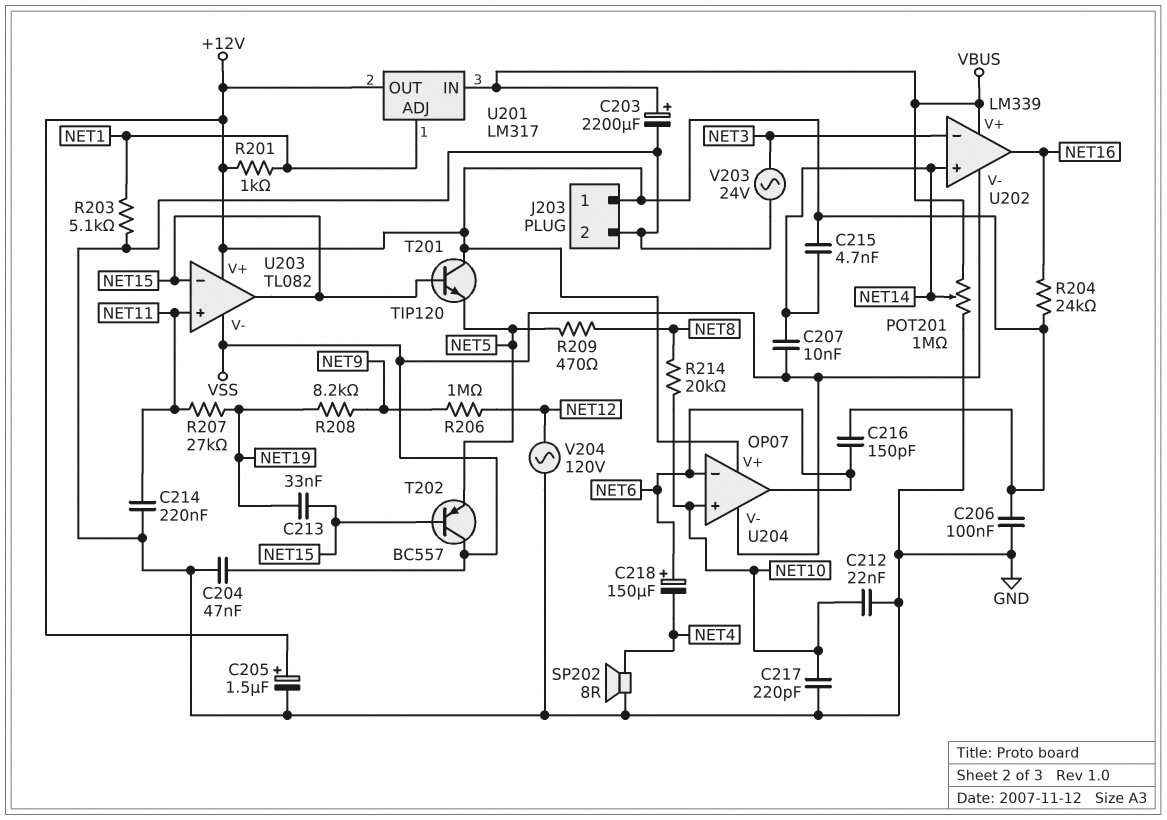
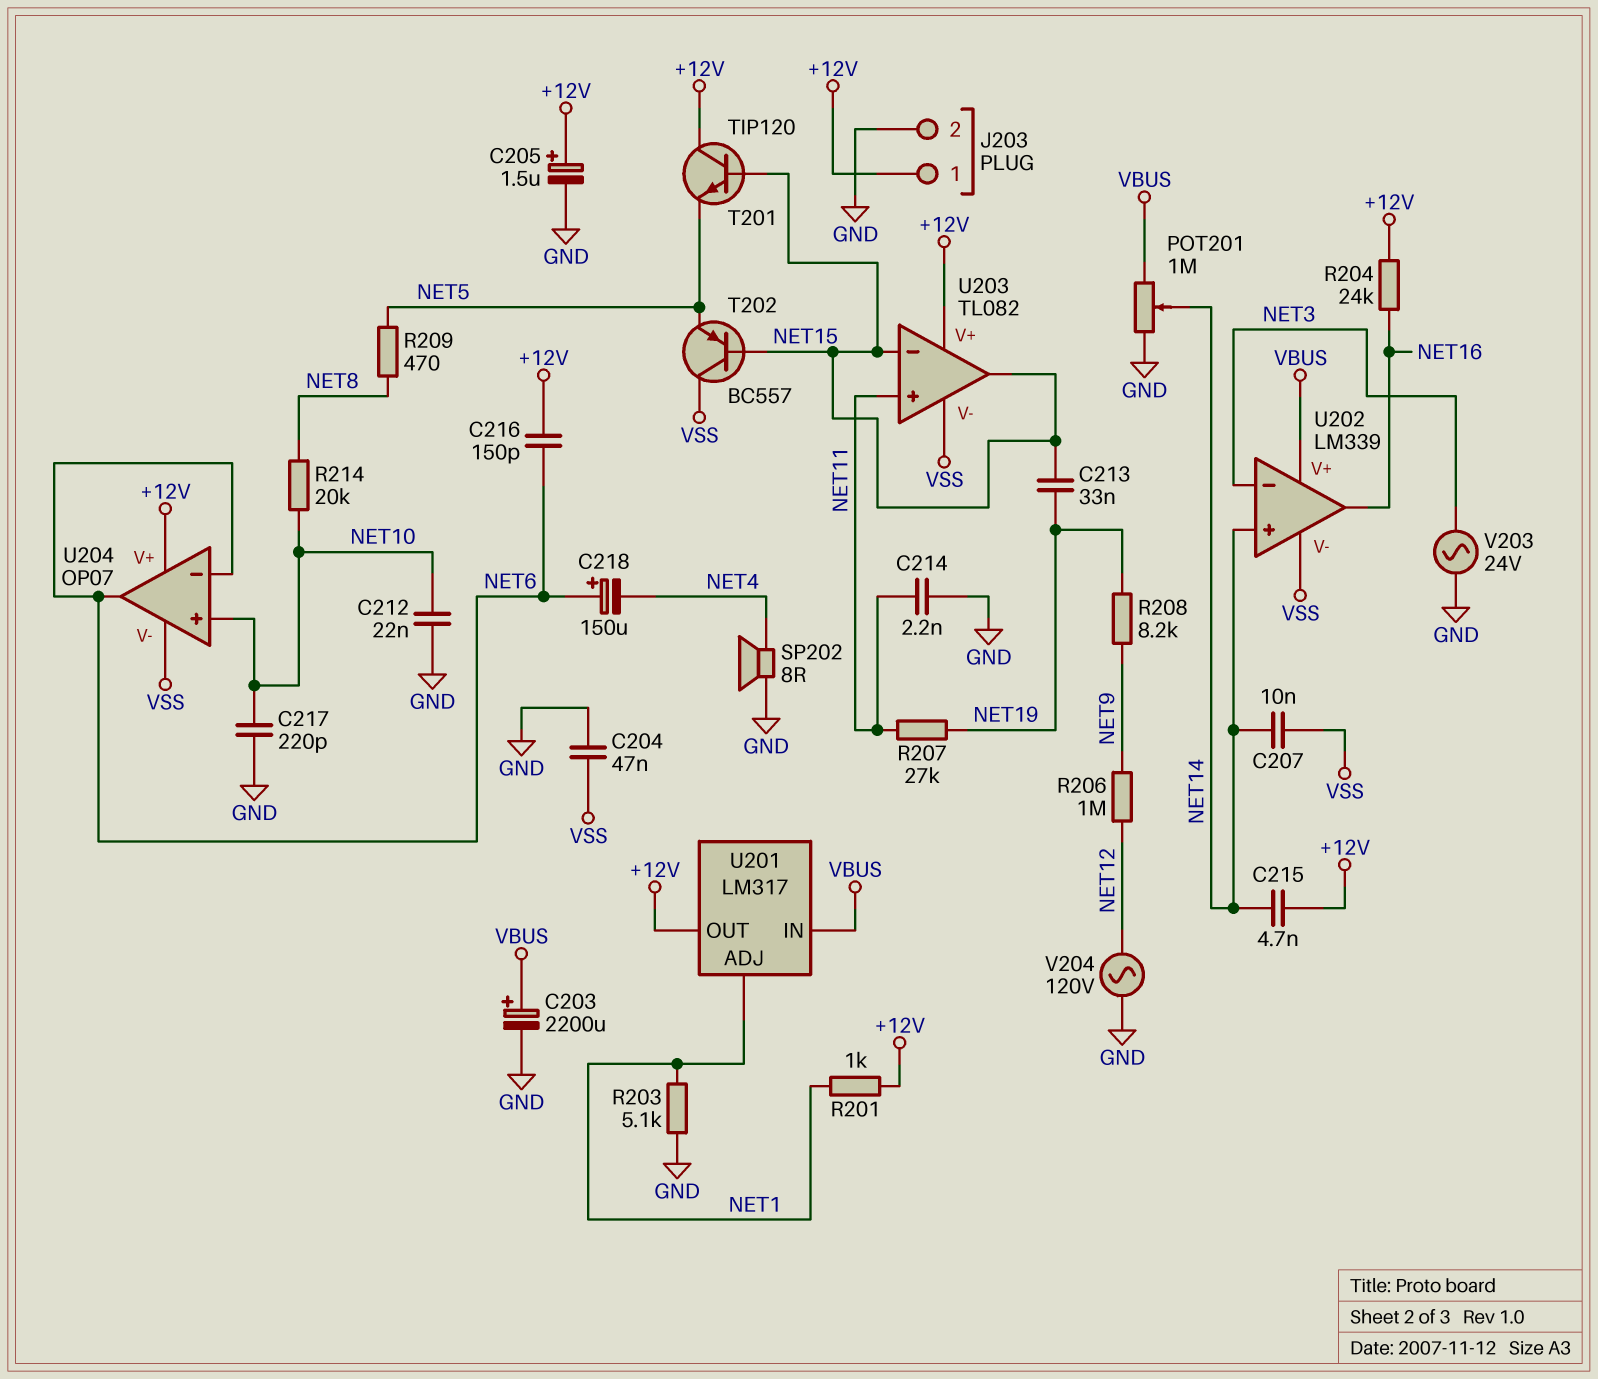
C206: 100nF (+12V, GND) -> none
C214: 220nF (GND, NET11) -> 2.2nF (GND, NET11)

